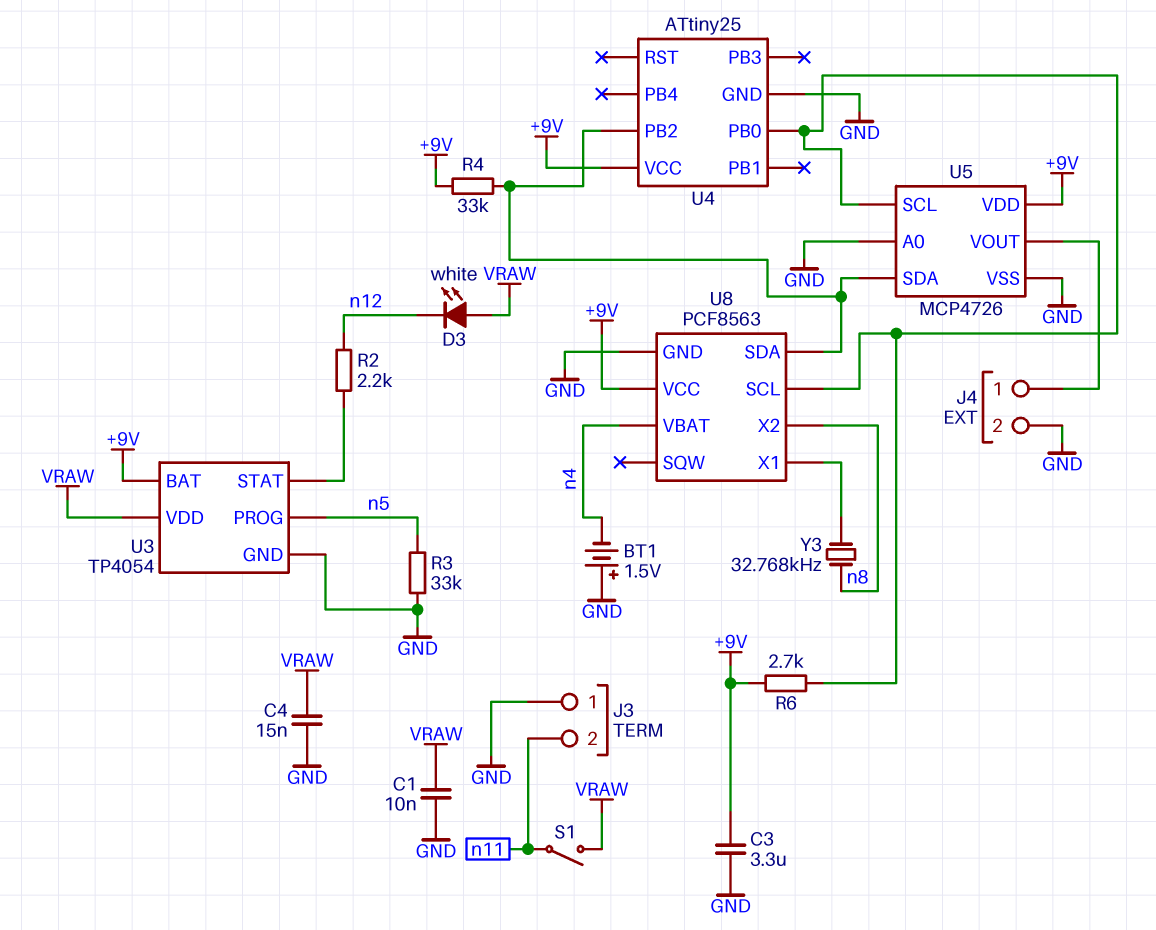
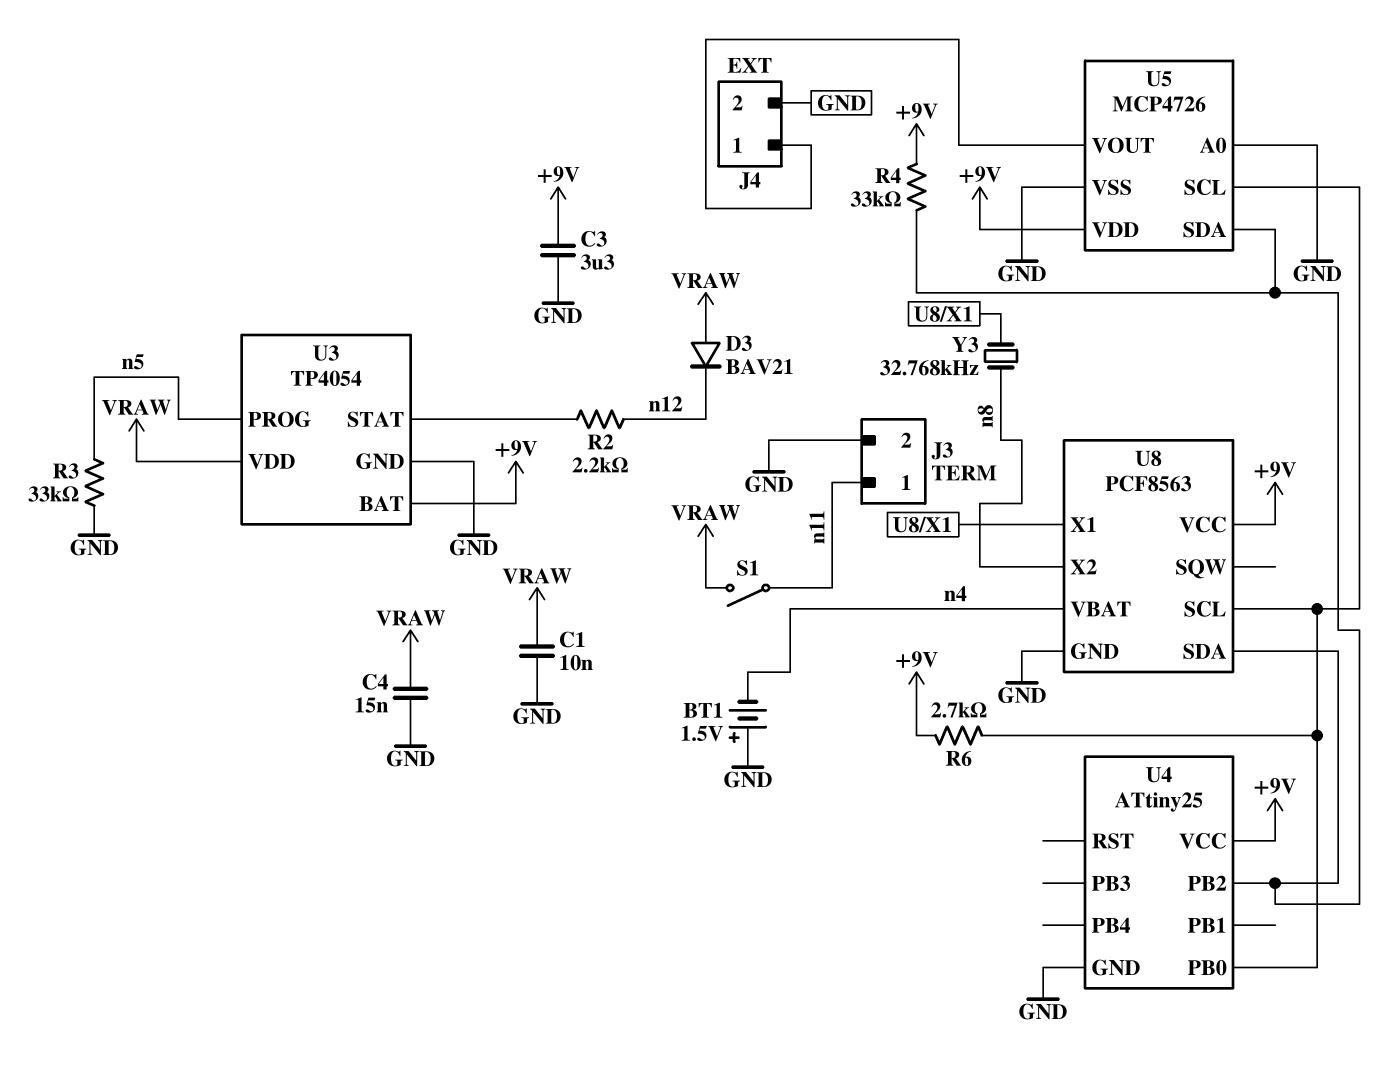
D3: LED white (A VRAW, K n12) -> diode BAV21 (A VRAW, K n12)
J3 pin 1: GND -> n11
J3 pin 2: n11 -> GND

